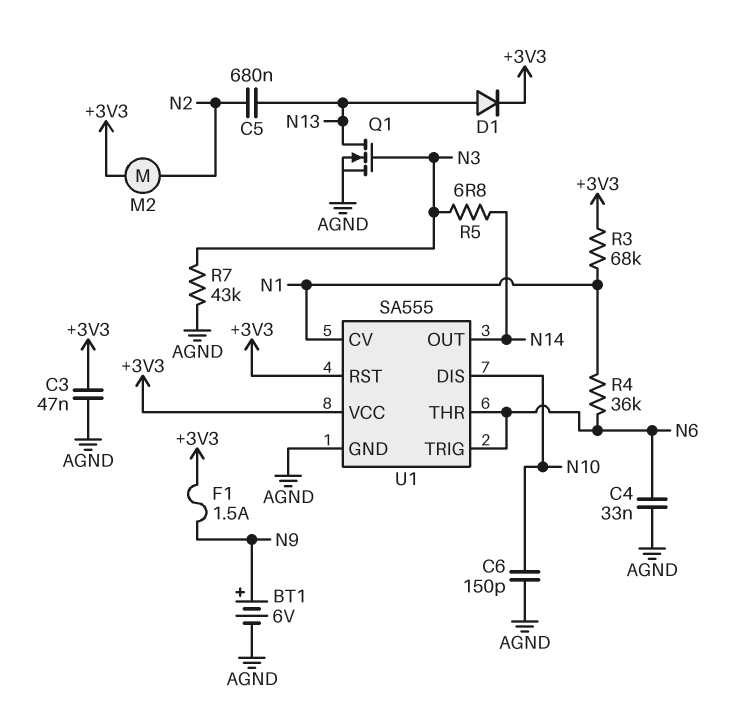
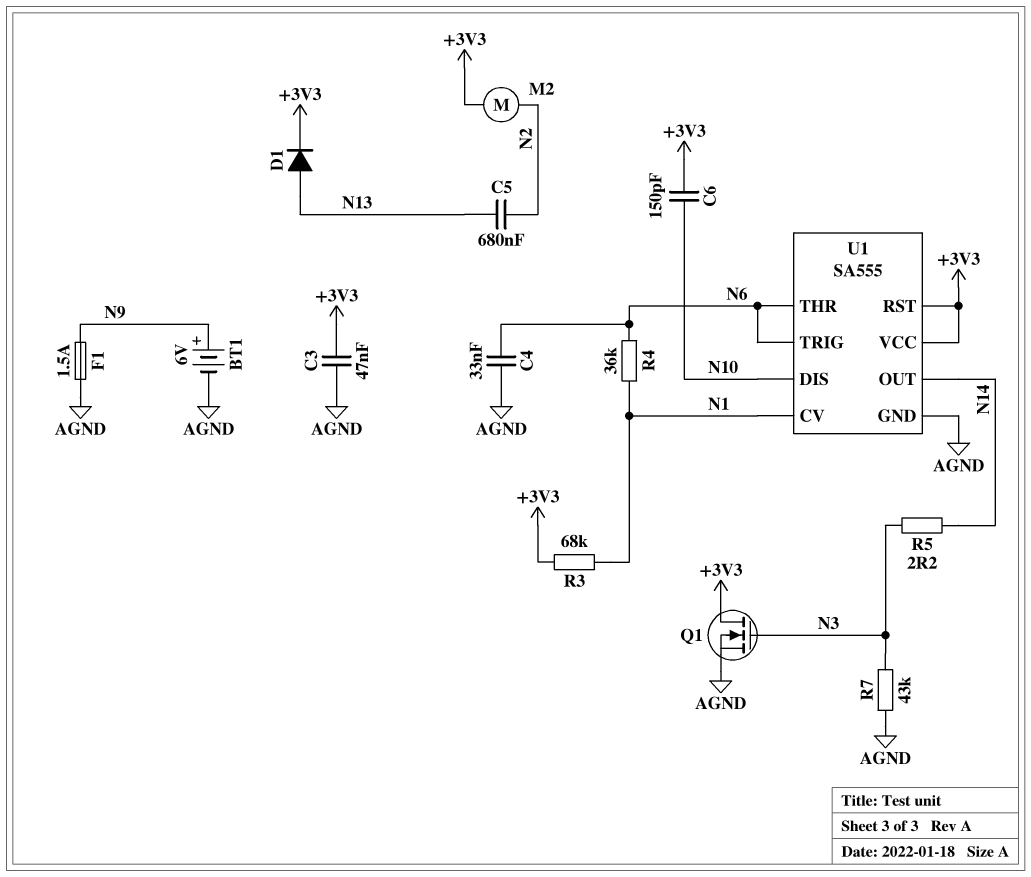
C6: 150pF (AGND, N10) -> 150pF (+3V3, N10)
F1: 1.5A (+3V3, N9) -> 1.5A (AGND, N9)
Q1: NMOS (G N3, D N13, S AGND) -> NMOS (G N3, D +3V3, S AGND)
R5: 6.8 (N3, N14) -> 2.2 (N3, N14)

